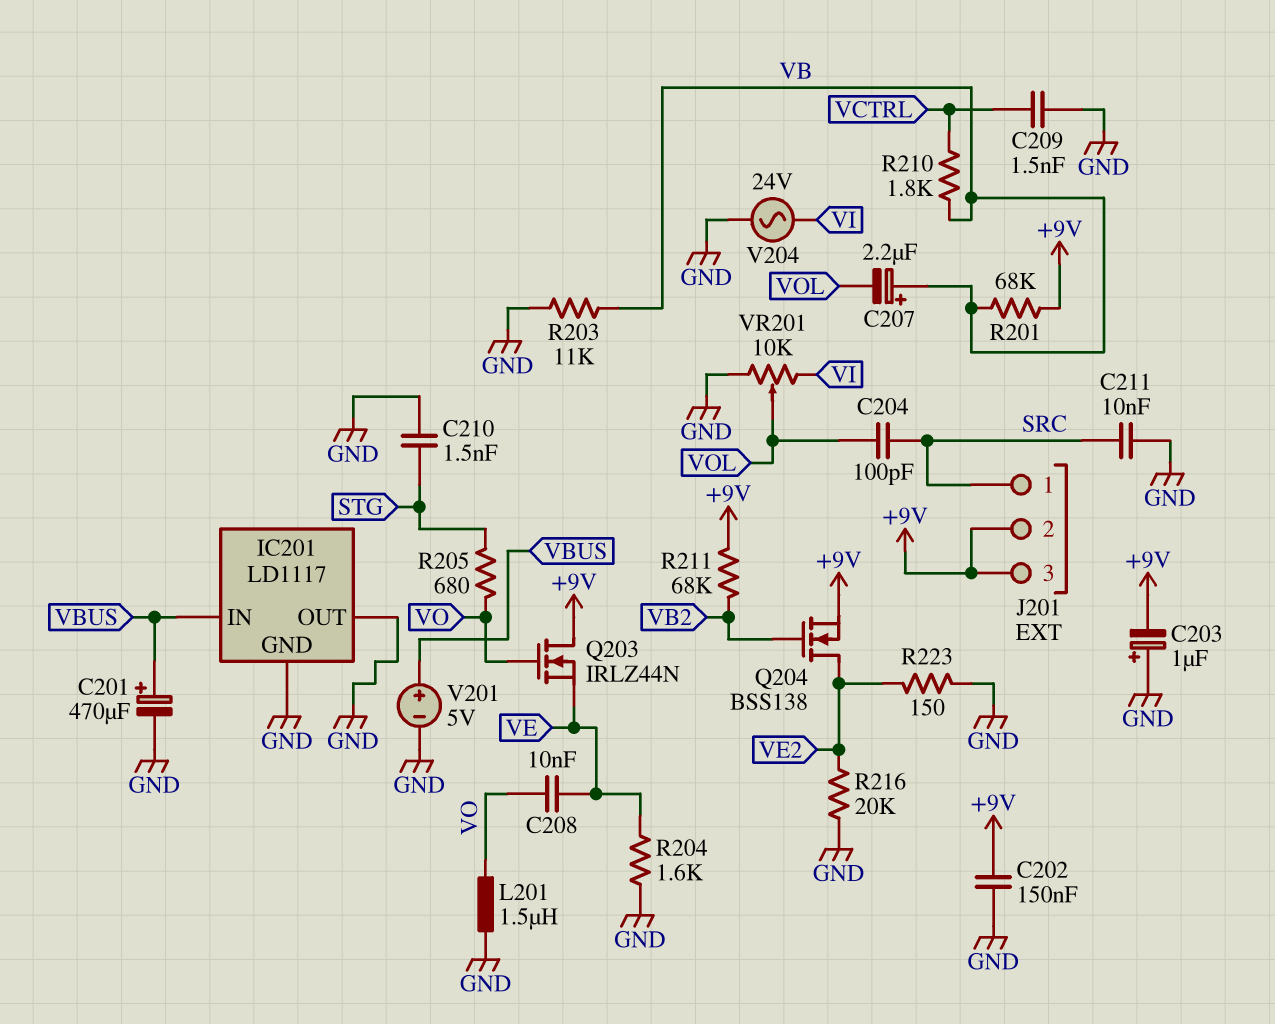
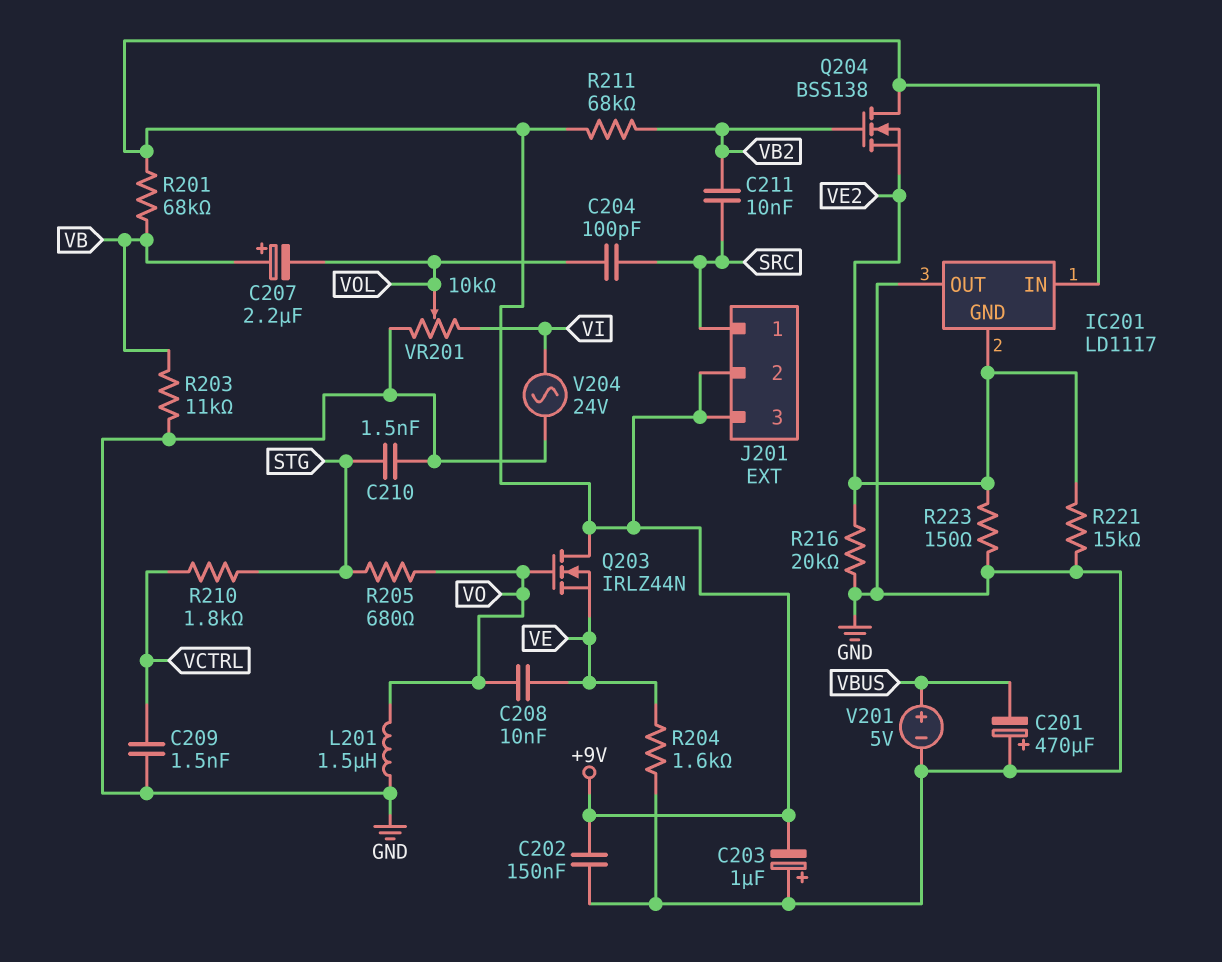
C201: 470uF (plus VBUS, minus GND) -> 470uF (plus GND, minus VBUS)
C211: 10nF (GND, SRC) -> 10nF (SRC, VB2)
IC201 pin GND: GND -> VE2
IC201 pin IN: VBUS -> +9V
Q204: NMOS BSS138 (G VB2, D VE2, S +9V) -> NMOS BSS138 (G VB2, D +9V, S VE2)
R210: 1.8k (VB, VCTRL) -> 1.8k (STG, VCTRL)
R221: none -> 15k (GND, VE2)

